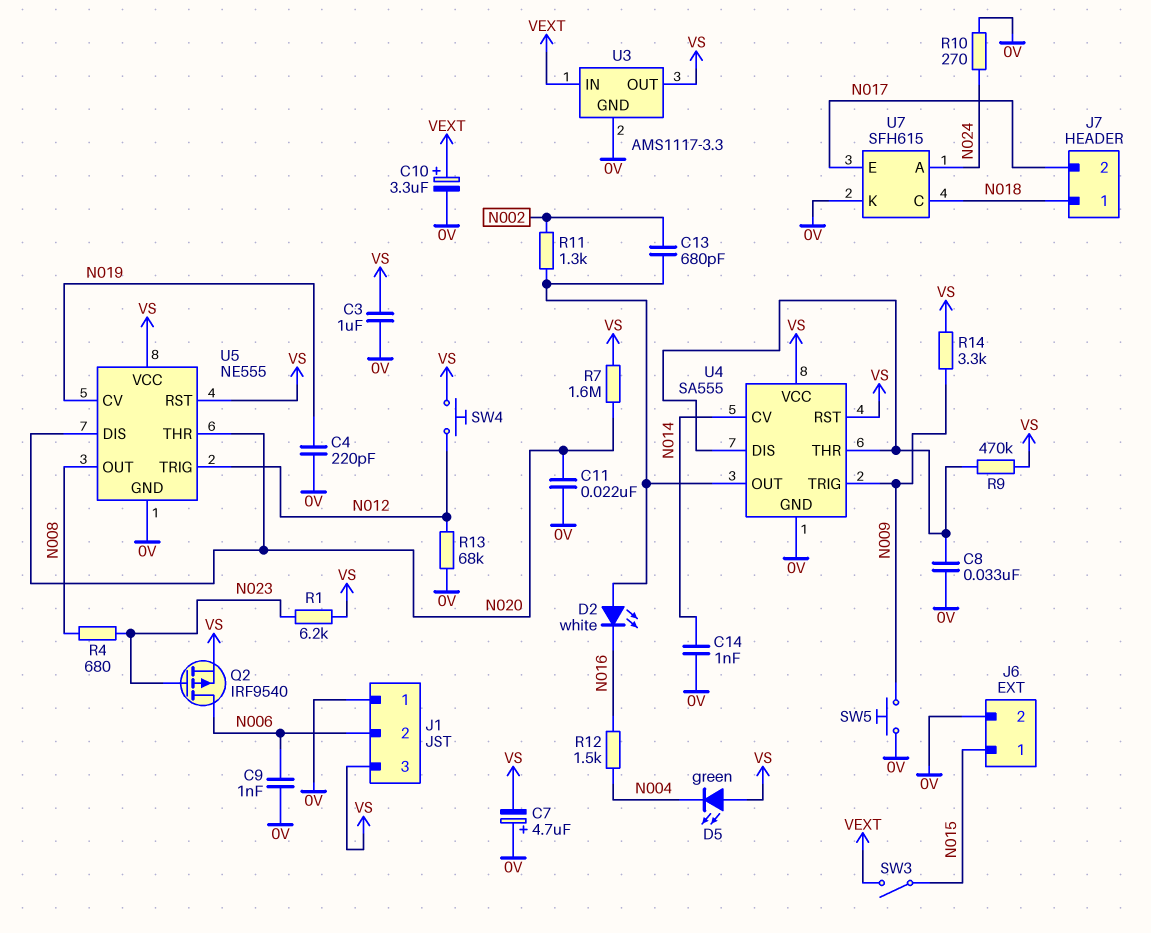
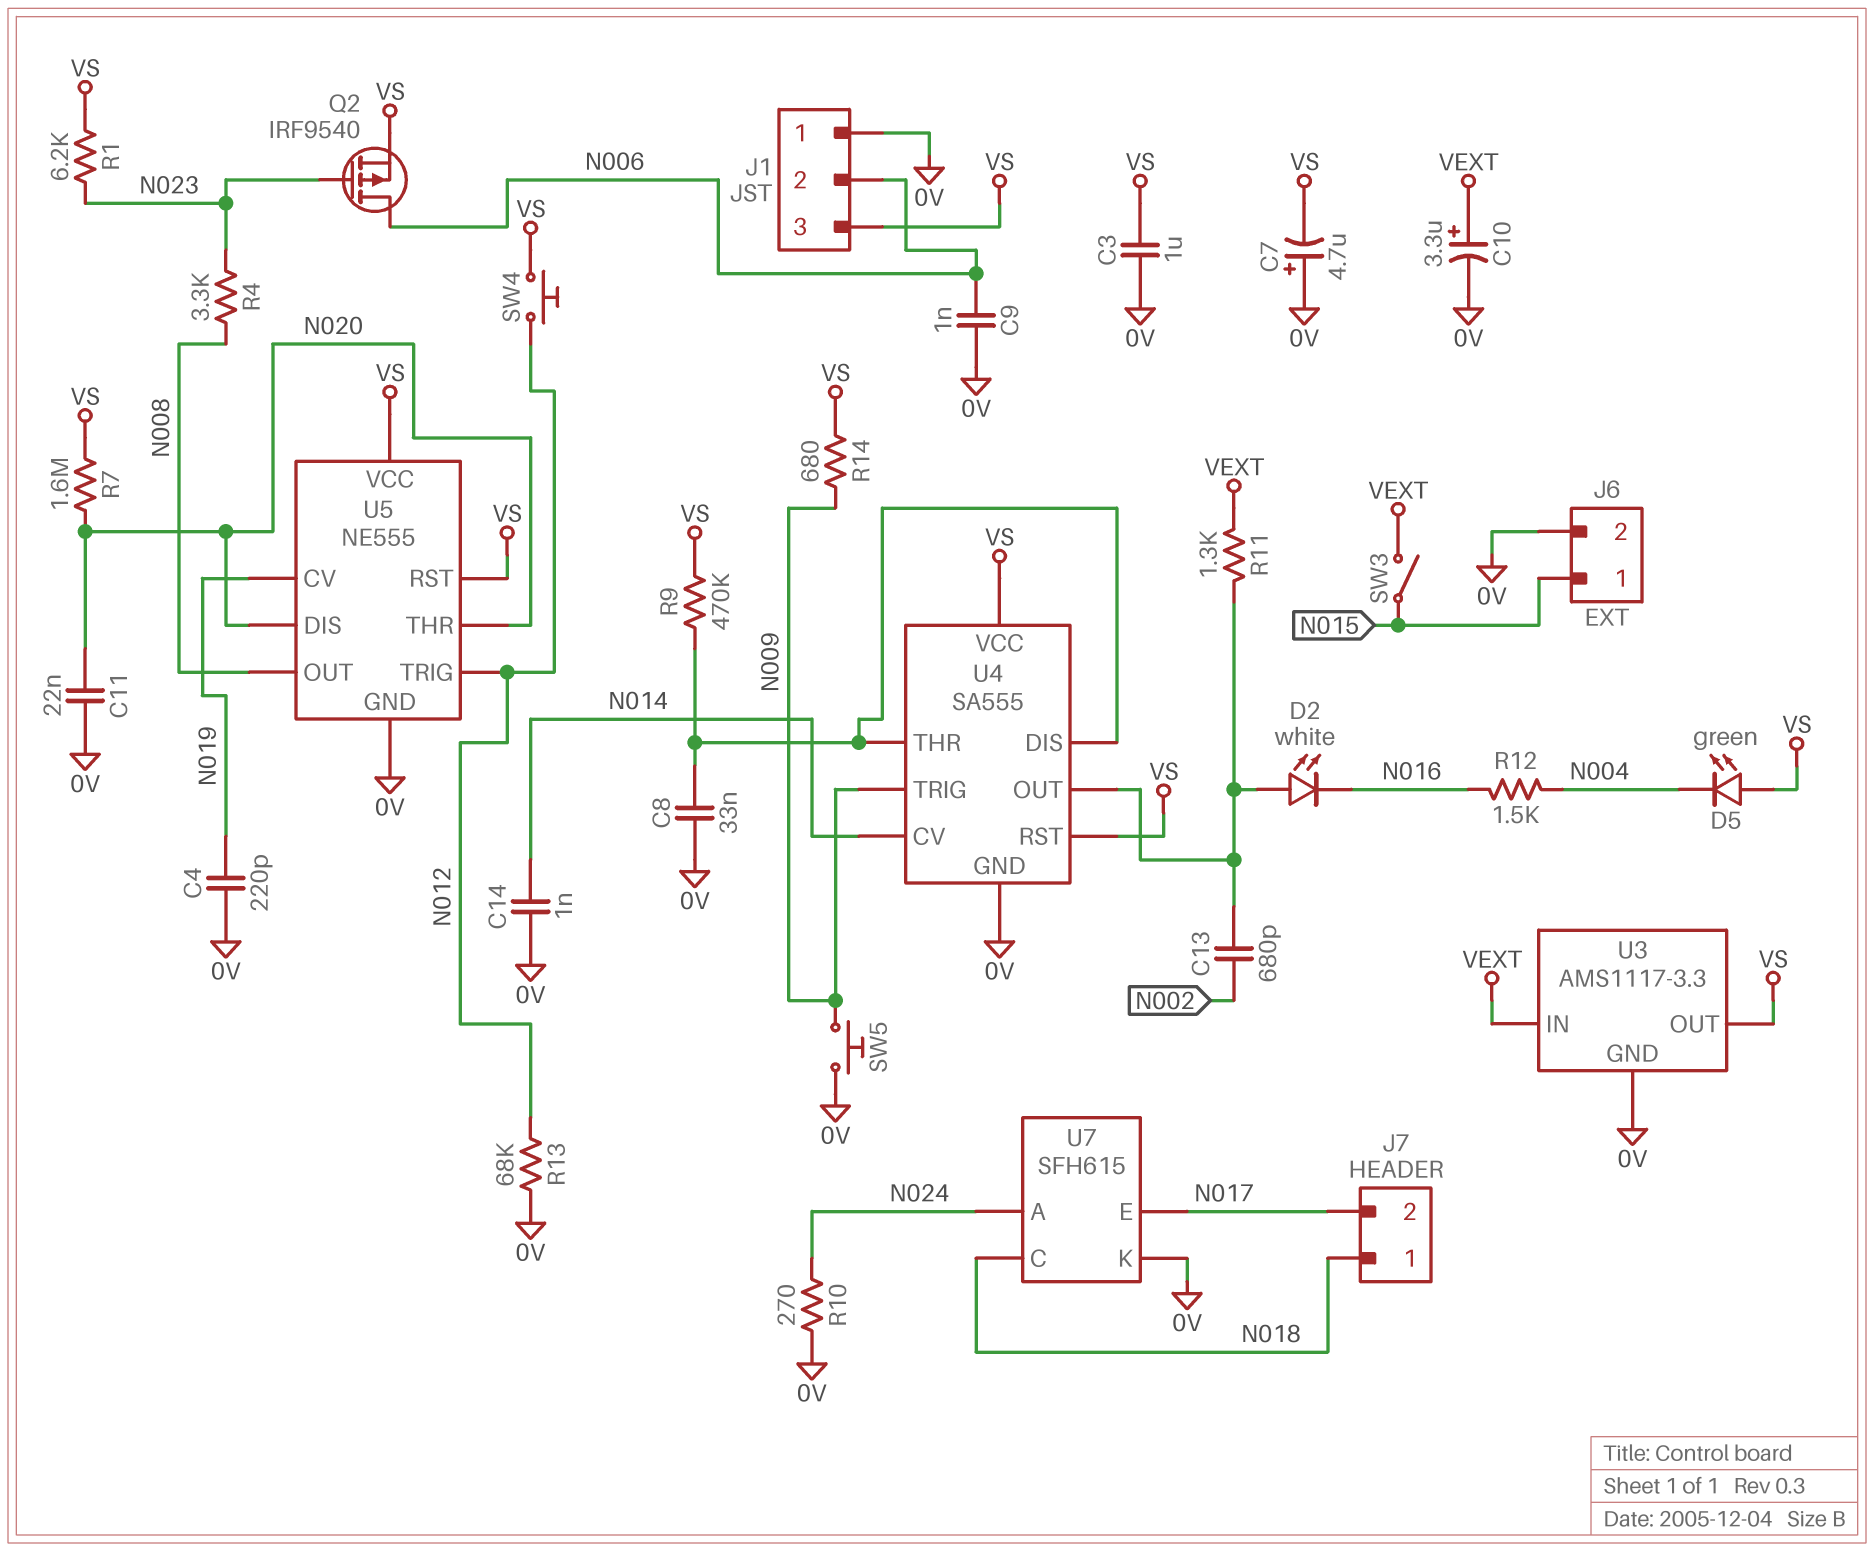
R4: 680 (N008, N023) -> 3.3k (N008, N023)
R11: 1.3k (N002, U4/OUT) -> 1.3k (U4/OUT, VEXT)
R14: 3.3k (N009, VS) -> 680 (N009, VS)

